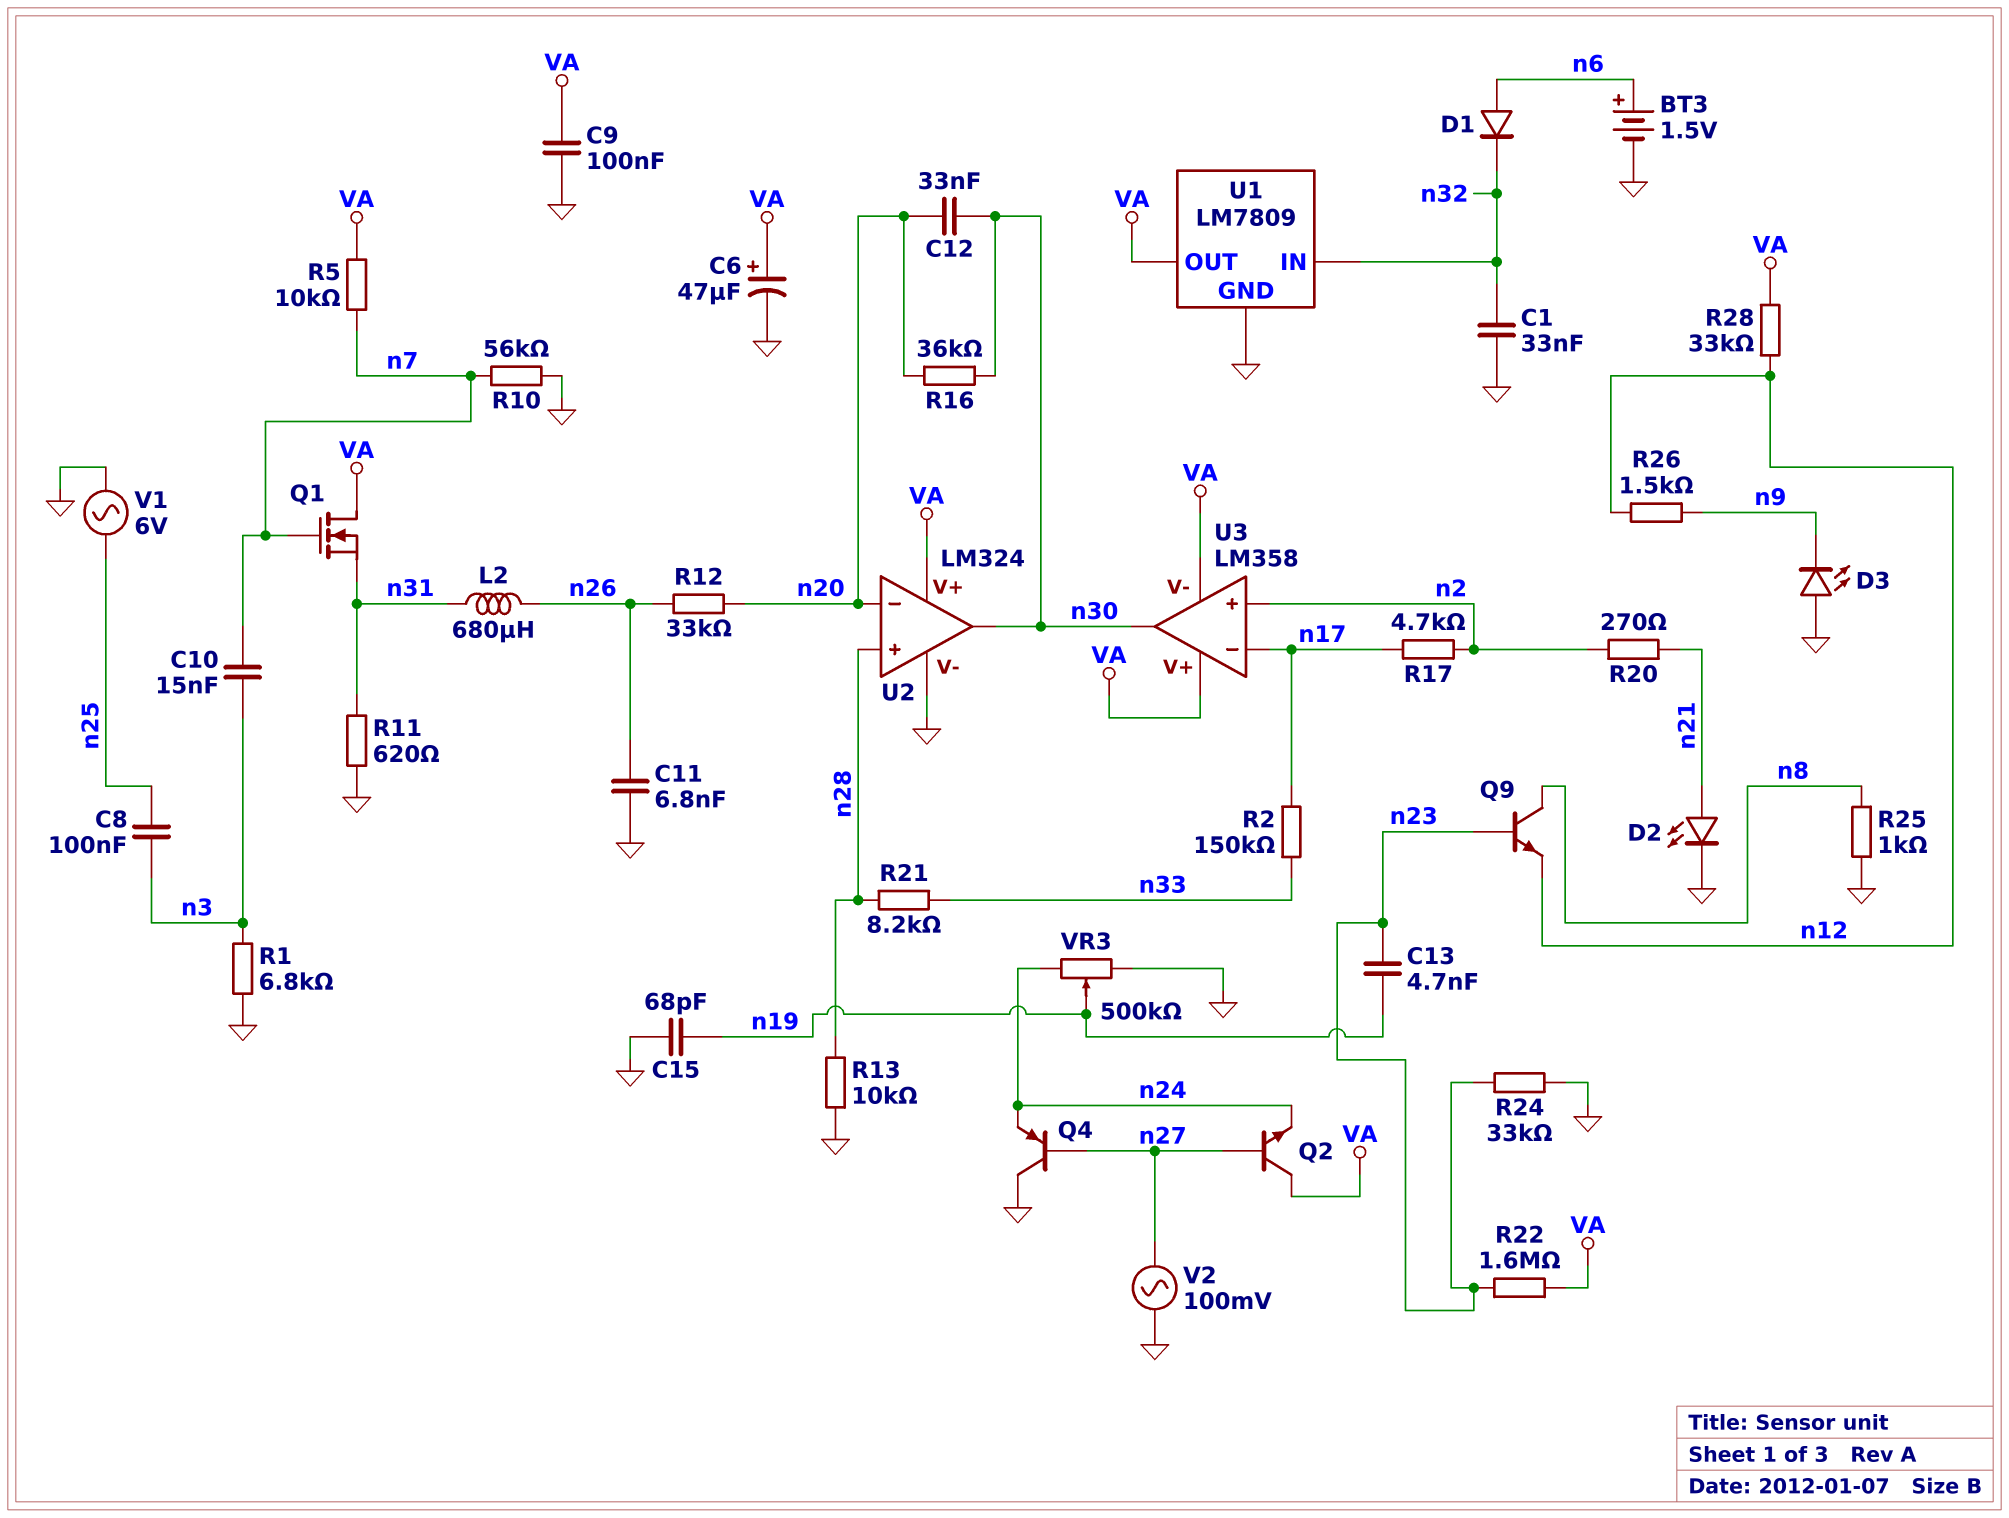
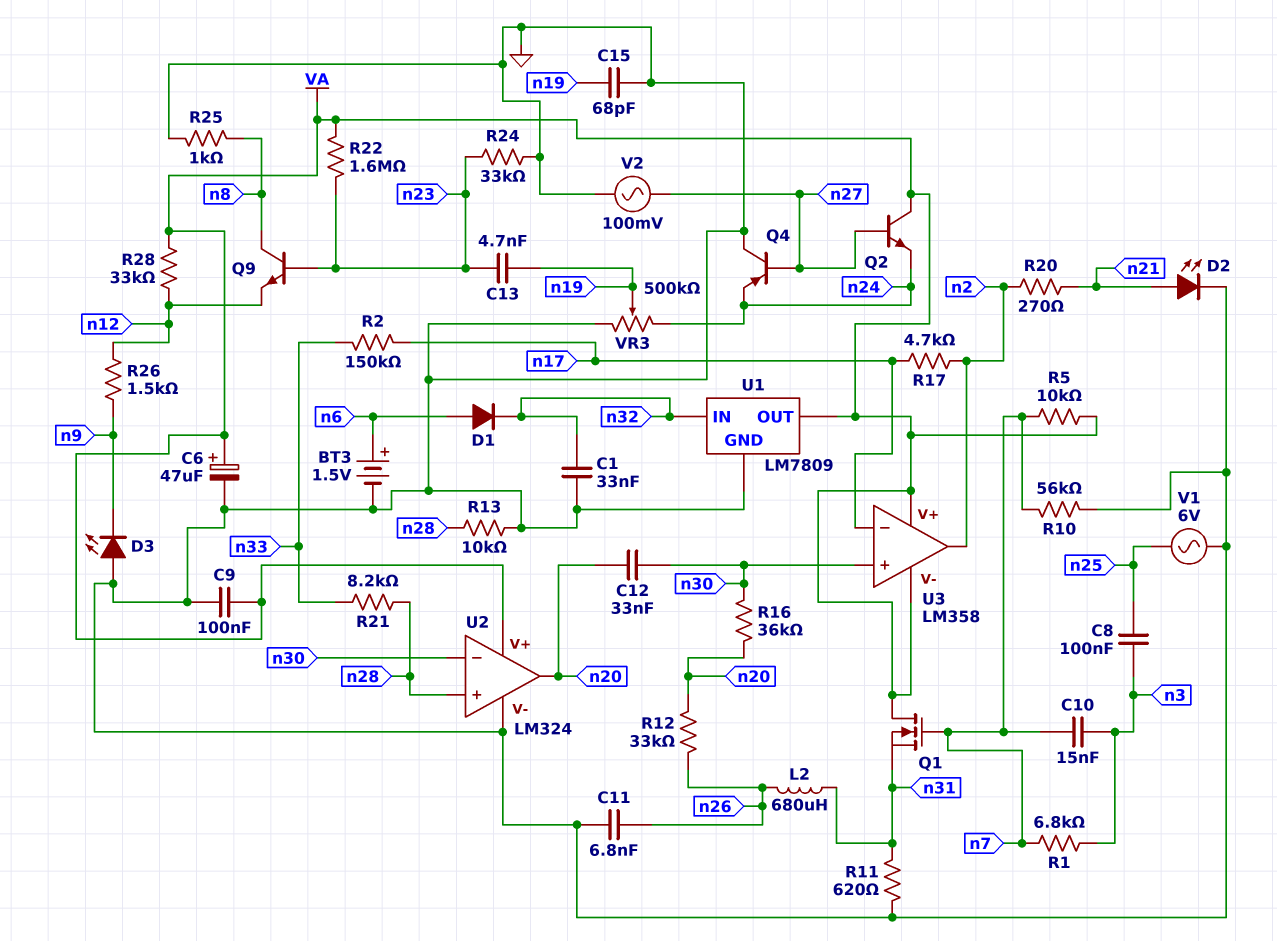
R1: 6.8k (GND, n3) -> 6.8k (n3, n7)
U2 pin in-: n20 -> n30
U2 pin out: n30 -> n20
U3 pin in+: n2 -> n30
U3 pin out: n30 -> n2

